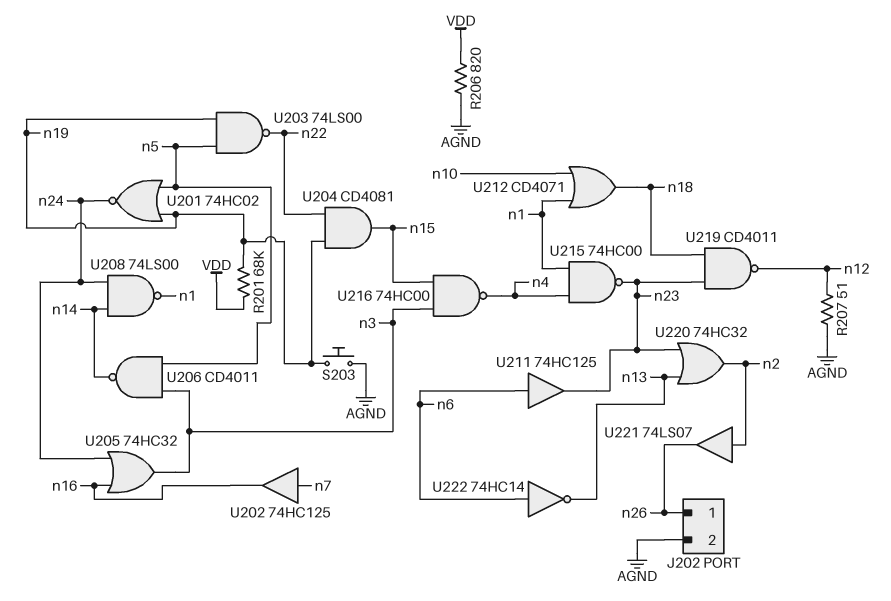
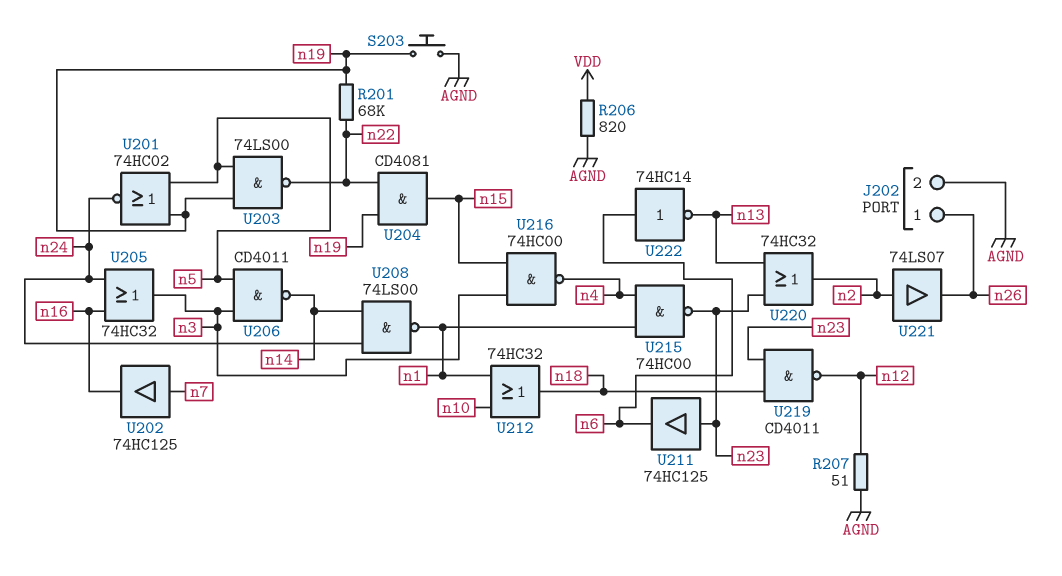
R201: 68k (VDD, n19) -> 68k (n19, n22)
U211: buffer 74HC125 (in n6, out n23) -> buffer 74HC125 (in n23, out n6)
U212: OR CD4071 (in n1, in n10, out n18) -> OR 74HC32 (in n1, in n10, out n18)

